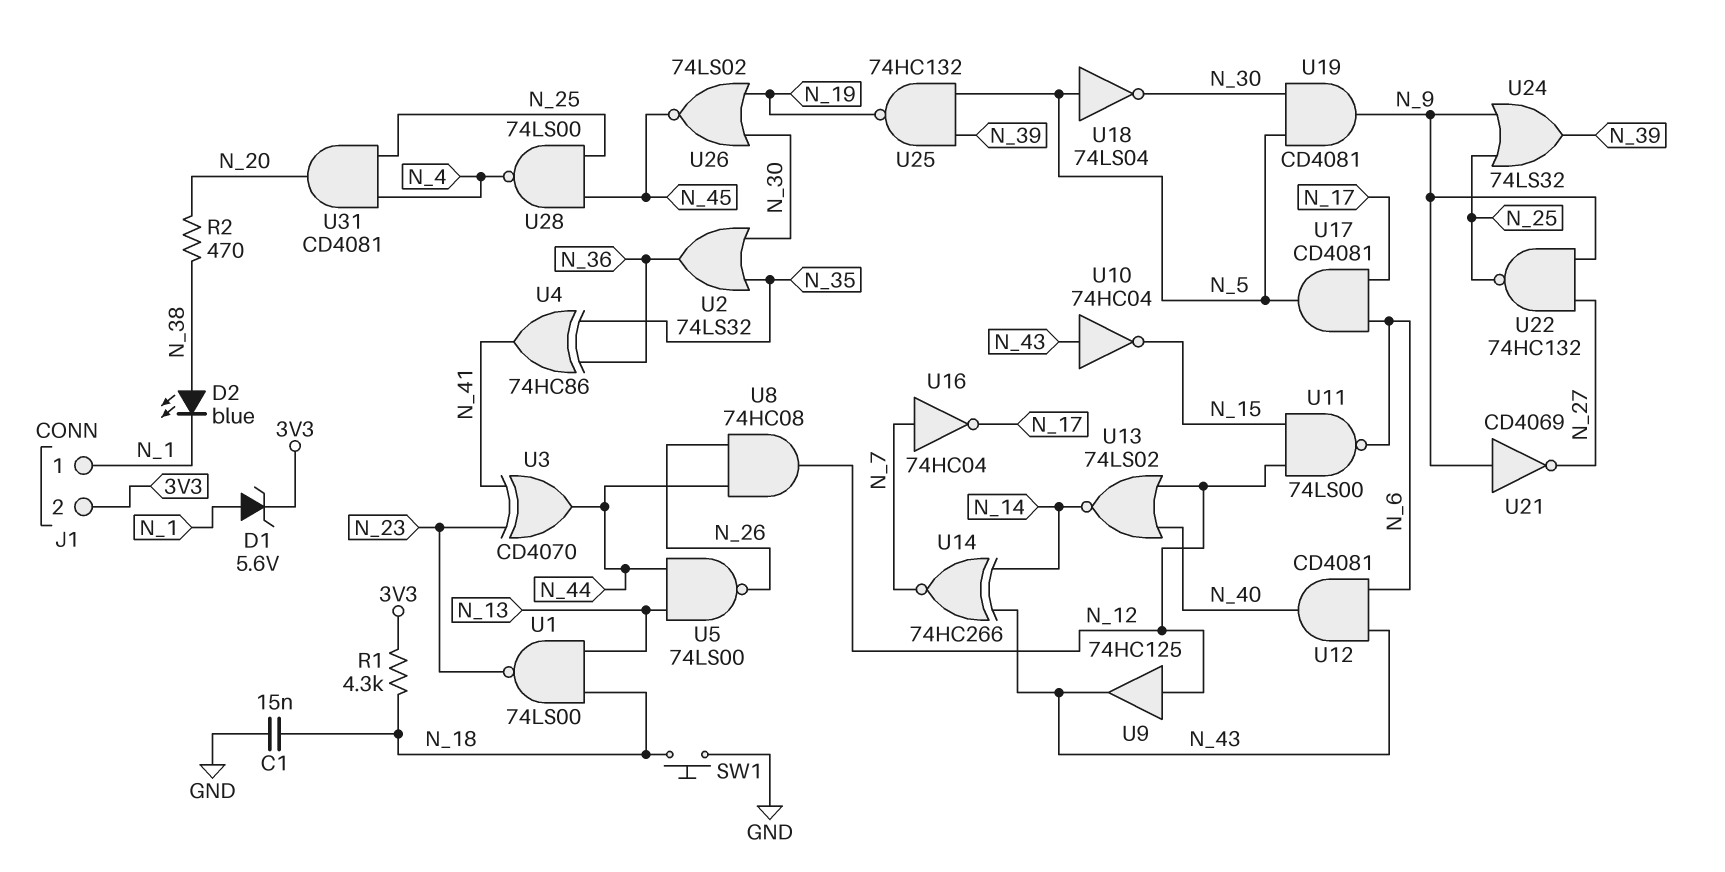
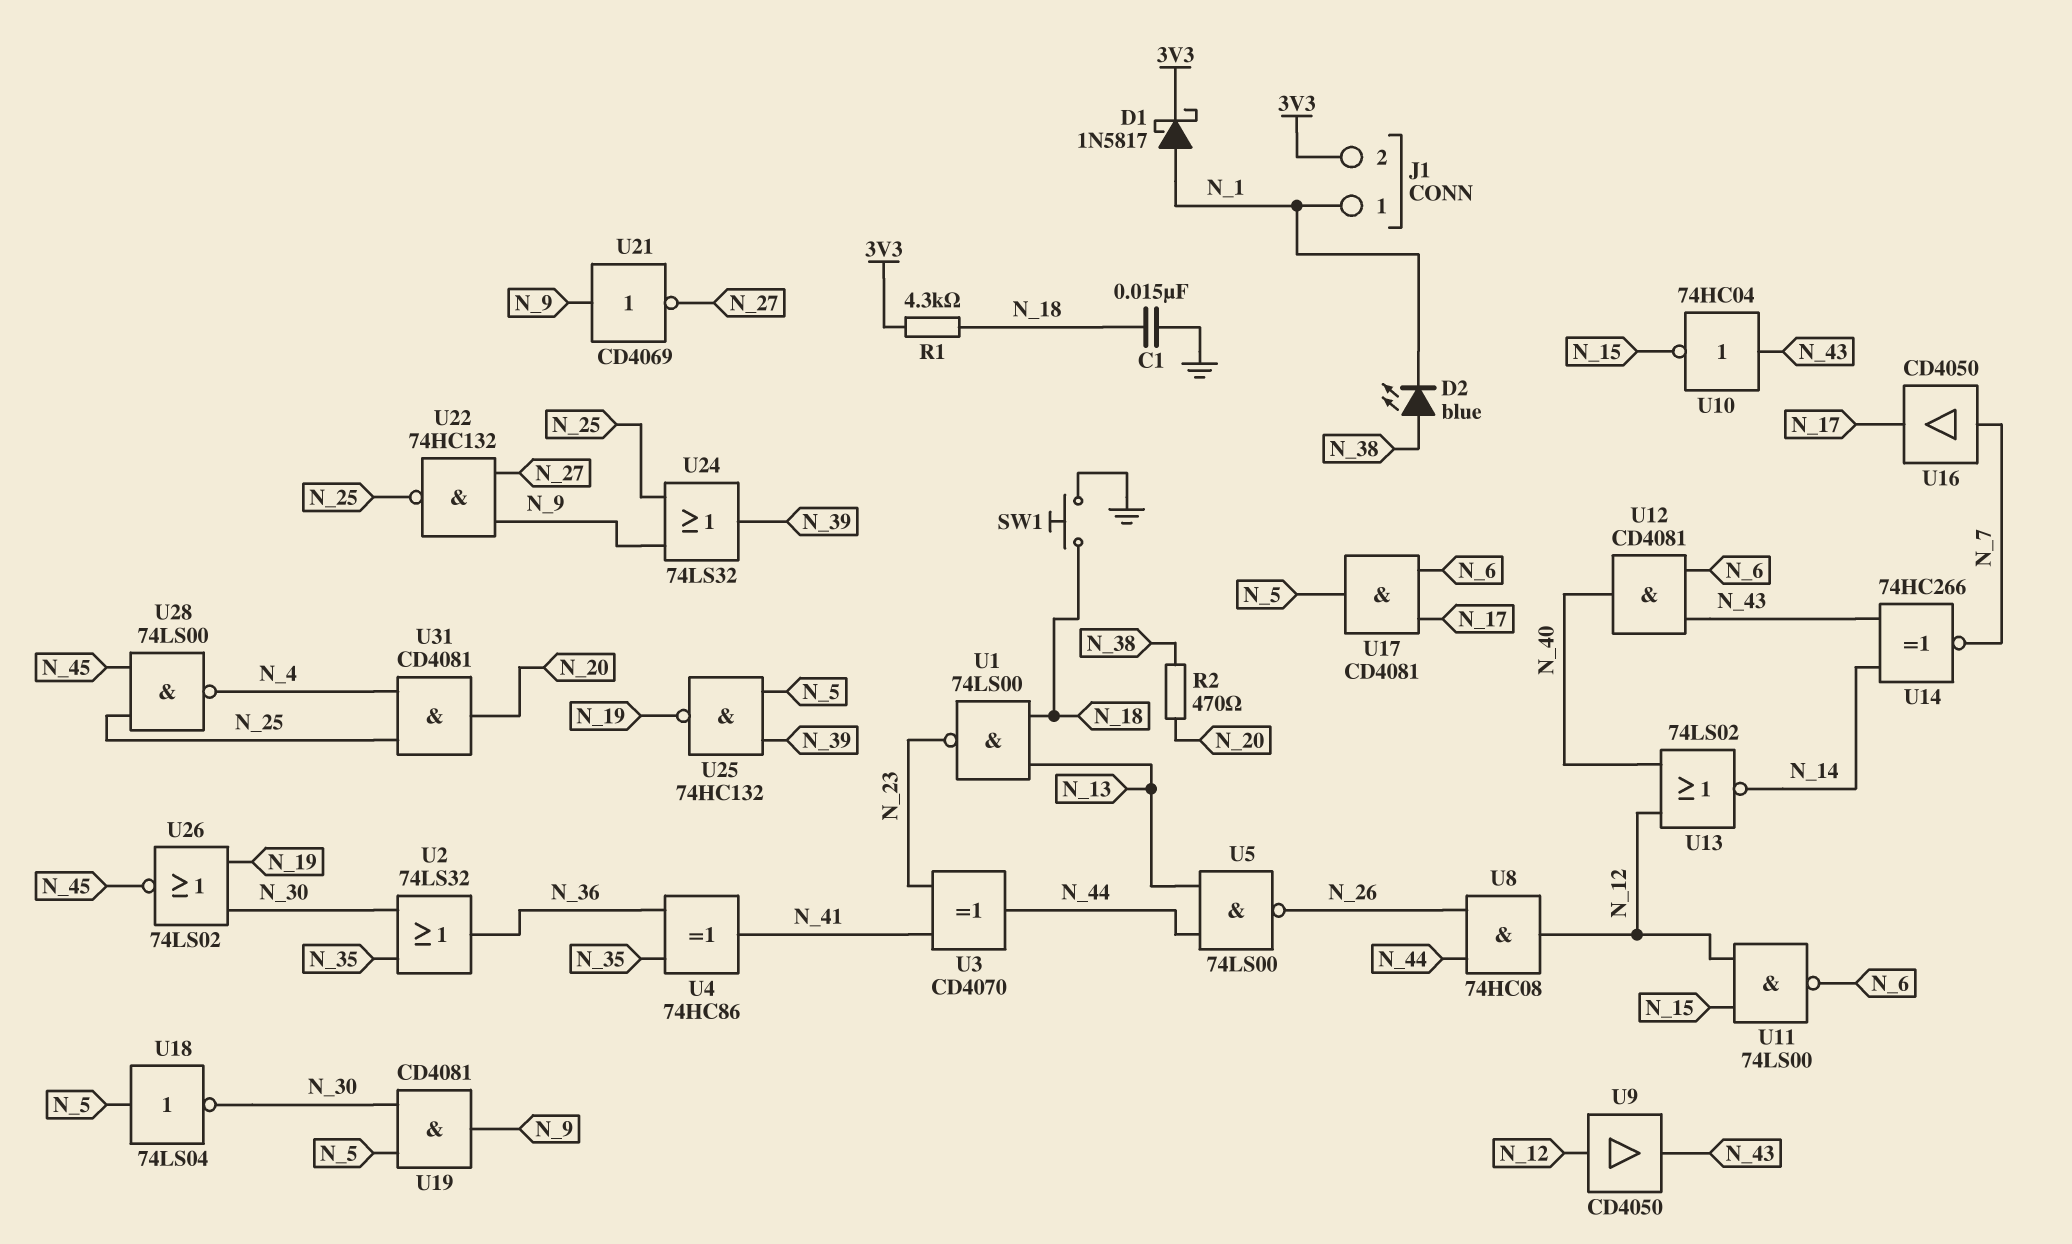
D1: zener 5.6V (A N_1, K 3V3) -> schottky 1N5817 (A N_1, K 3V3)
U9: buffer 74HC125 (in N_12, out N_43) -> buffer CD4050 (in N_12, out N_43)
U16: NOT 74HC04 (in N_7, out N_17) -> buffer CD4050 (in N_7, out N_17)

